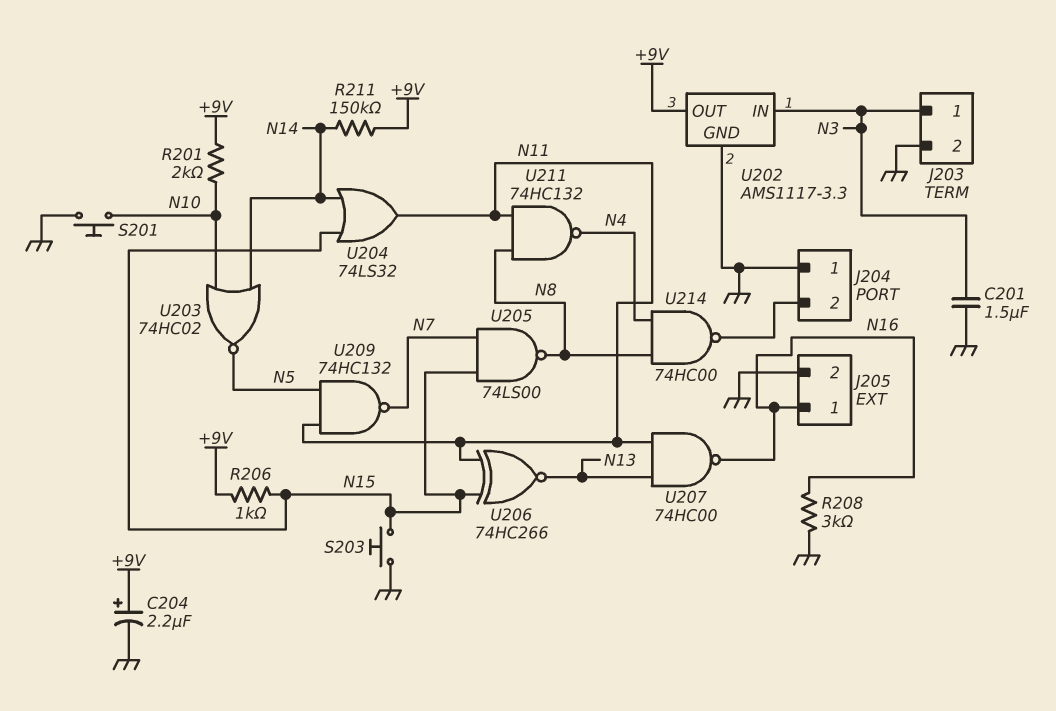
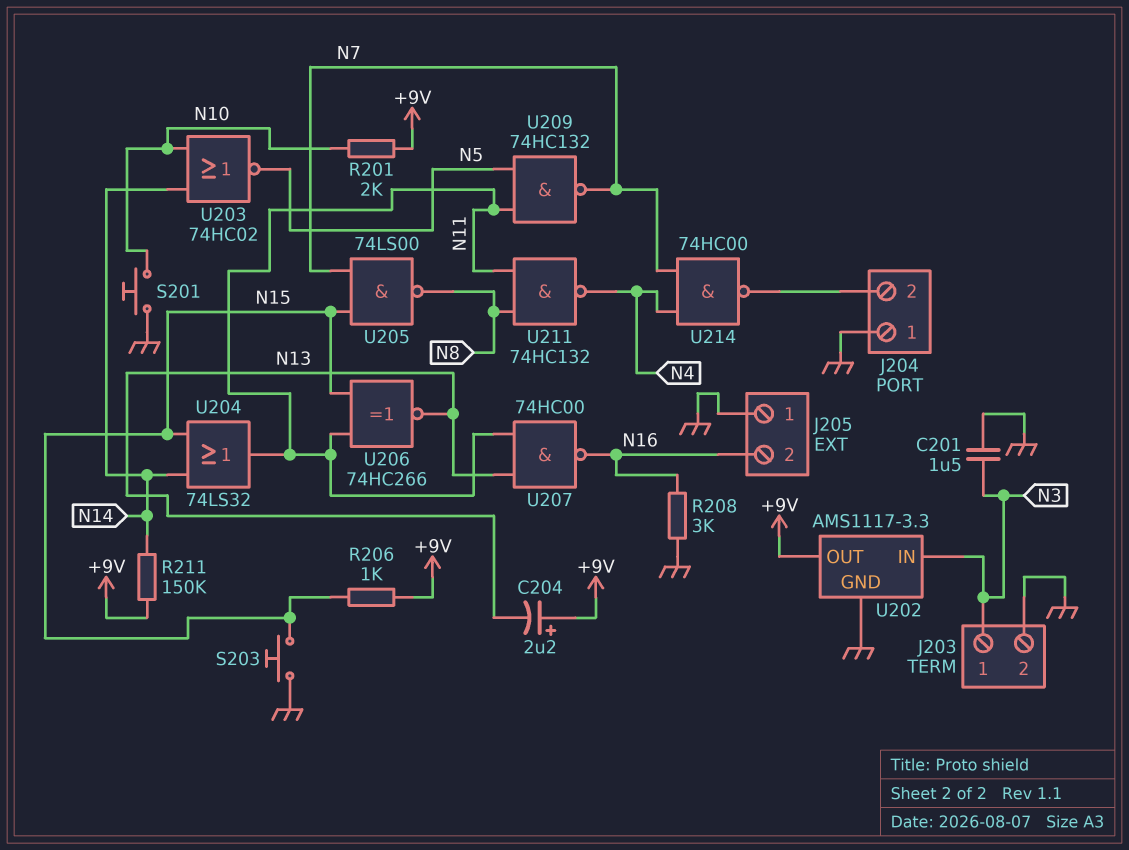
C204: 2.2uF (plus +9V, minus GND) -> 2.2uF (plus +9V, minus N13)
J205 pin 1: N16 -> GND
J205 pin 2: GND -> N16
U214: NAND 74HC00 (in N4, in N8, out J204/2) -> NAND 74HC00 (in N4, in N7, out J204/2)

